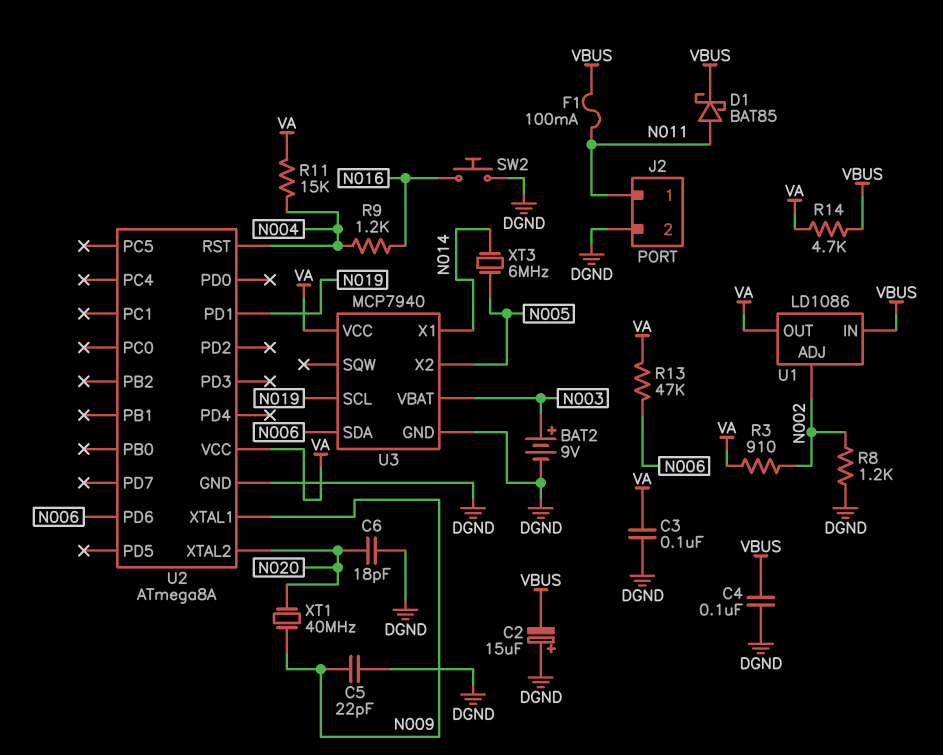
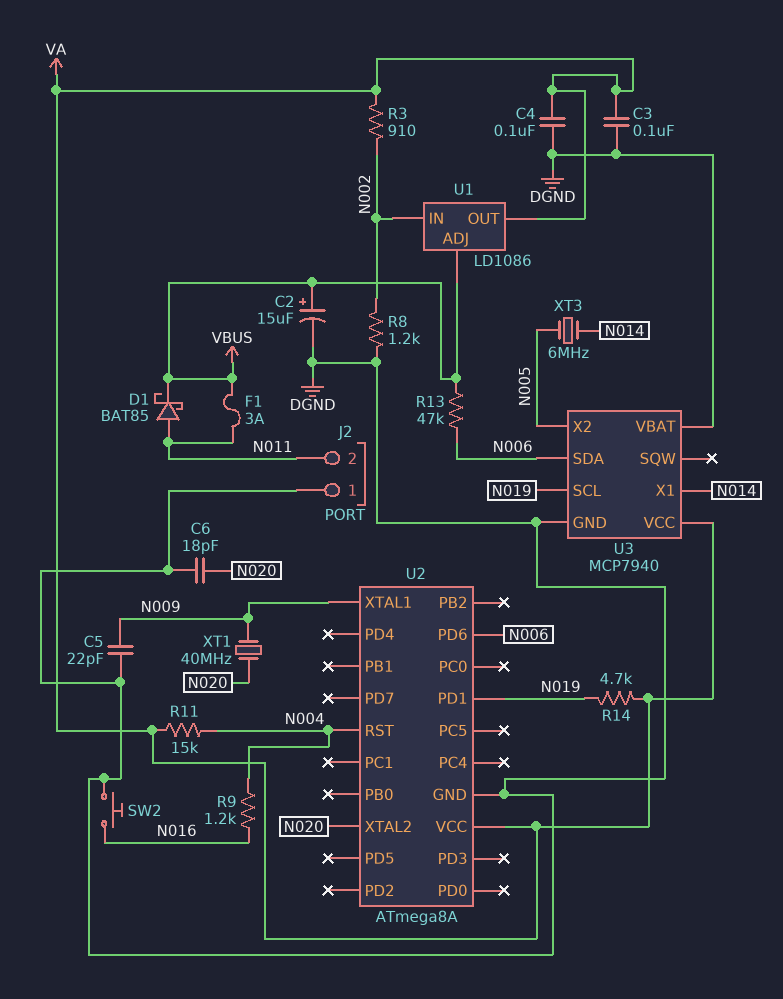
BAT2: 9V (plus N003, minus DGND) -> none
C2: 15uF (plus DGND, minus VBUS) -> 15uF (plus VBUS, minus DGND)
C4: 100nF (DGND, VBUS) -> 100nF (DGND, VA)
F1: 100mA (N011, VBUS) -> 3A (N011, VBUS)
J2 pin 1: N011 -> DGND
J2 pin 2: DGND -> N011
R13: 47k (N006, VA) -> 47k (N006, VBUS)
R14: 4.7k (VA, VBUS) -> 4.7k (N019, VA)
U1 pin ADJ: N002 -> VBUS
U1 pin IN: VBUS -> N002
U3 pin VBAT: N003 -> DGND

